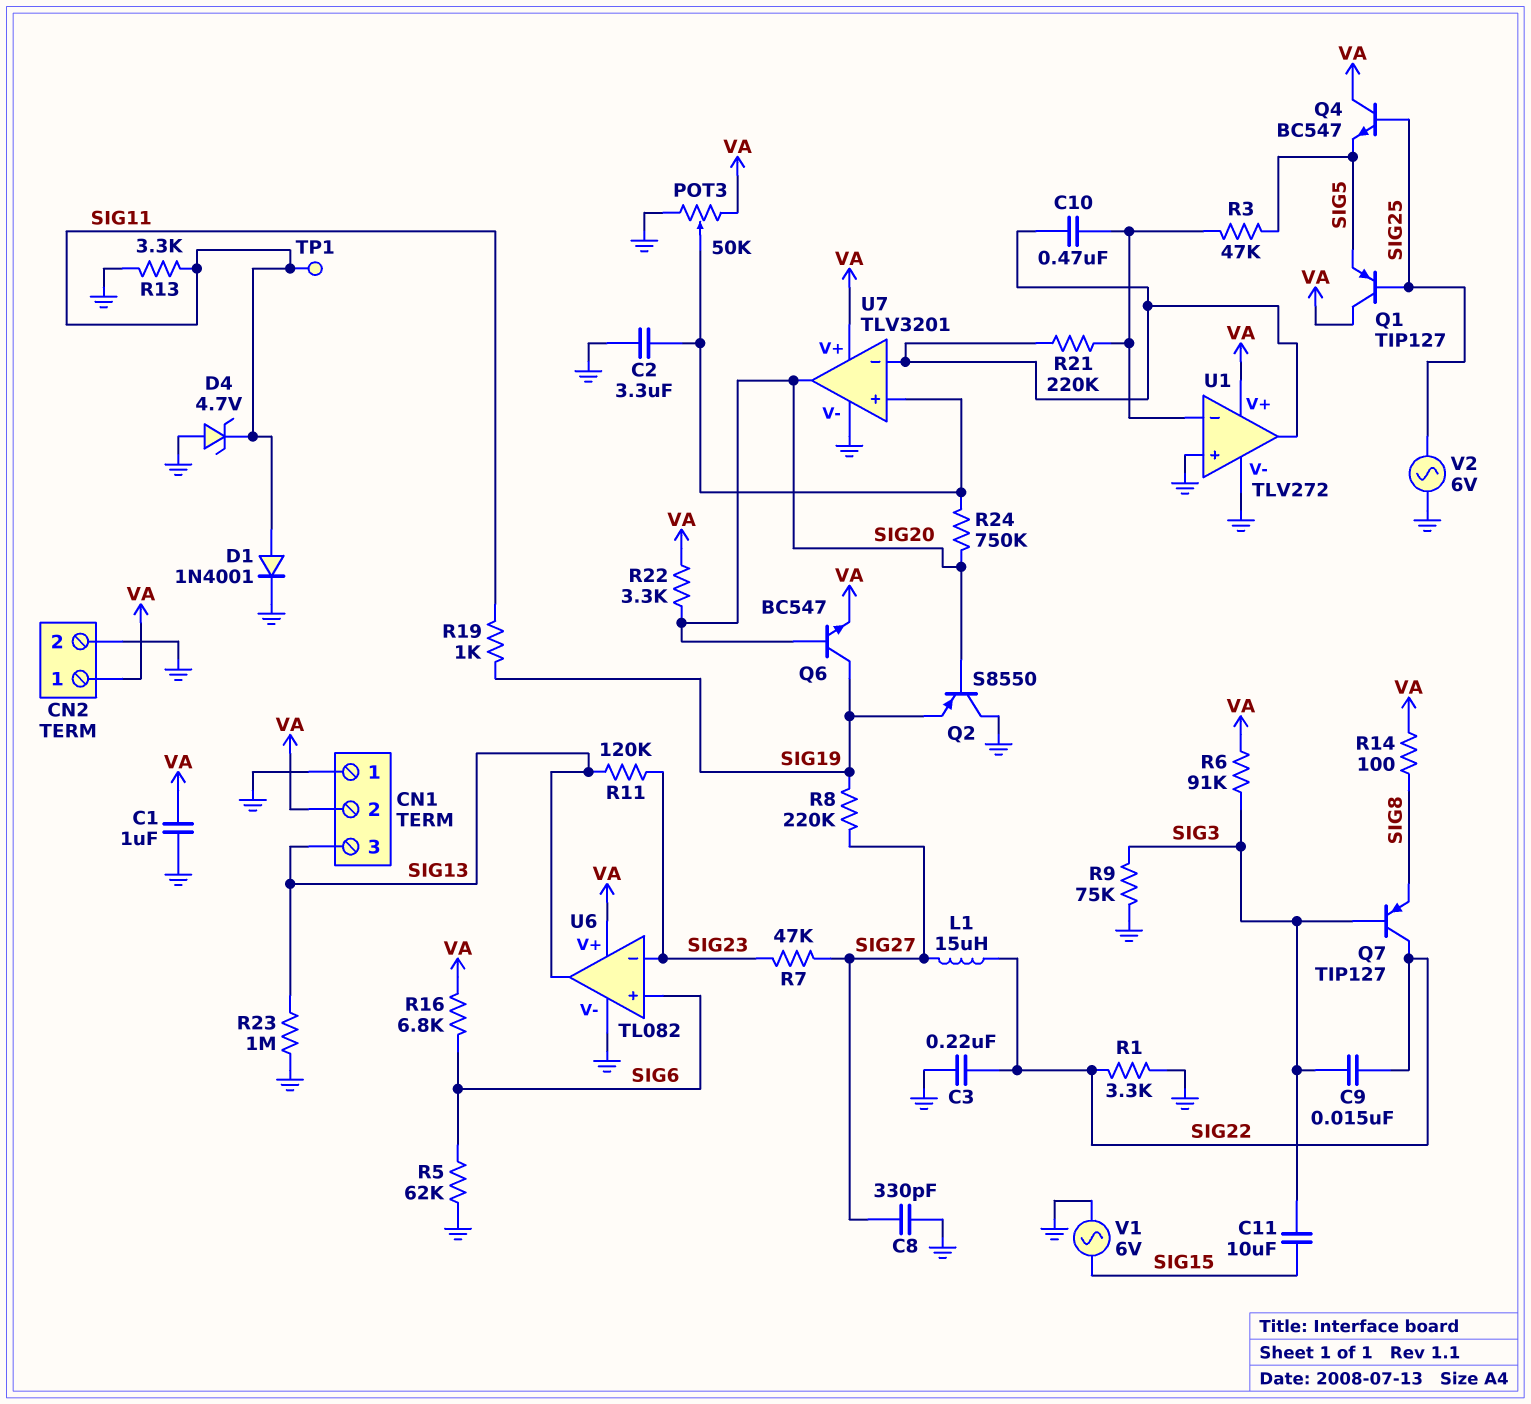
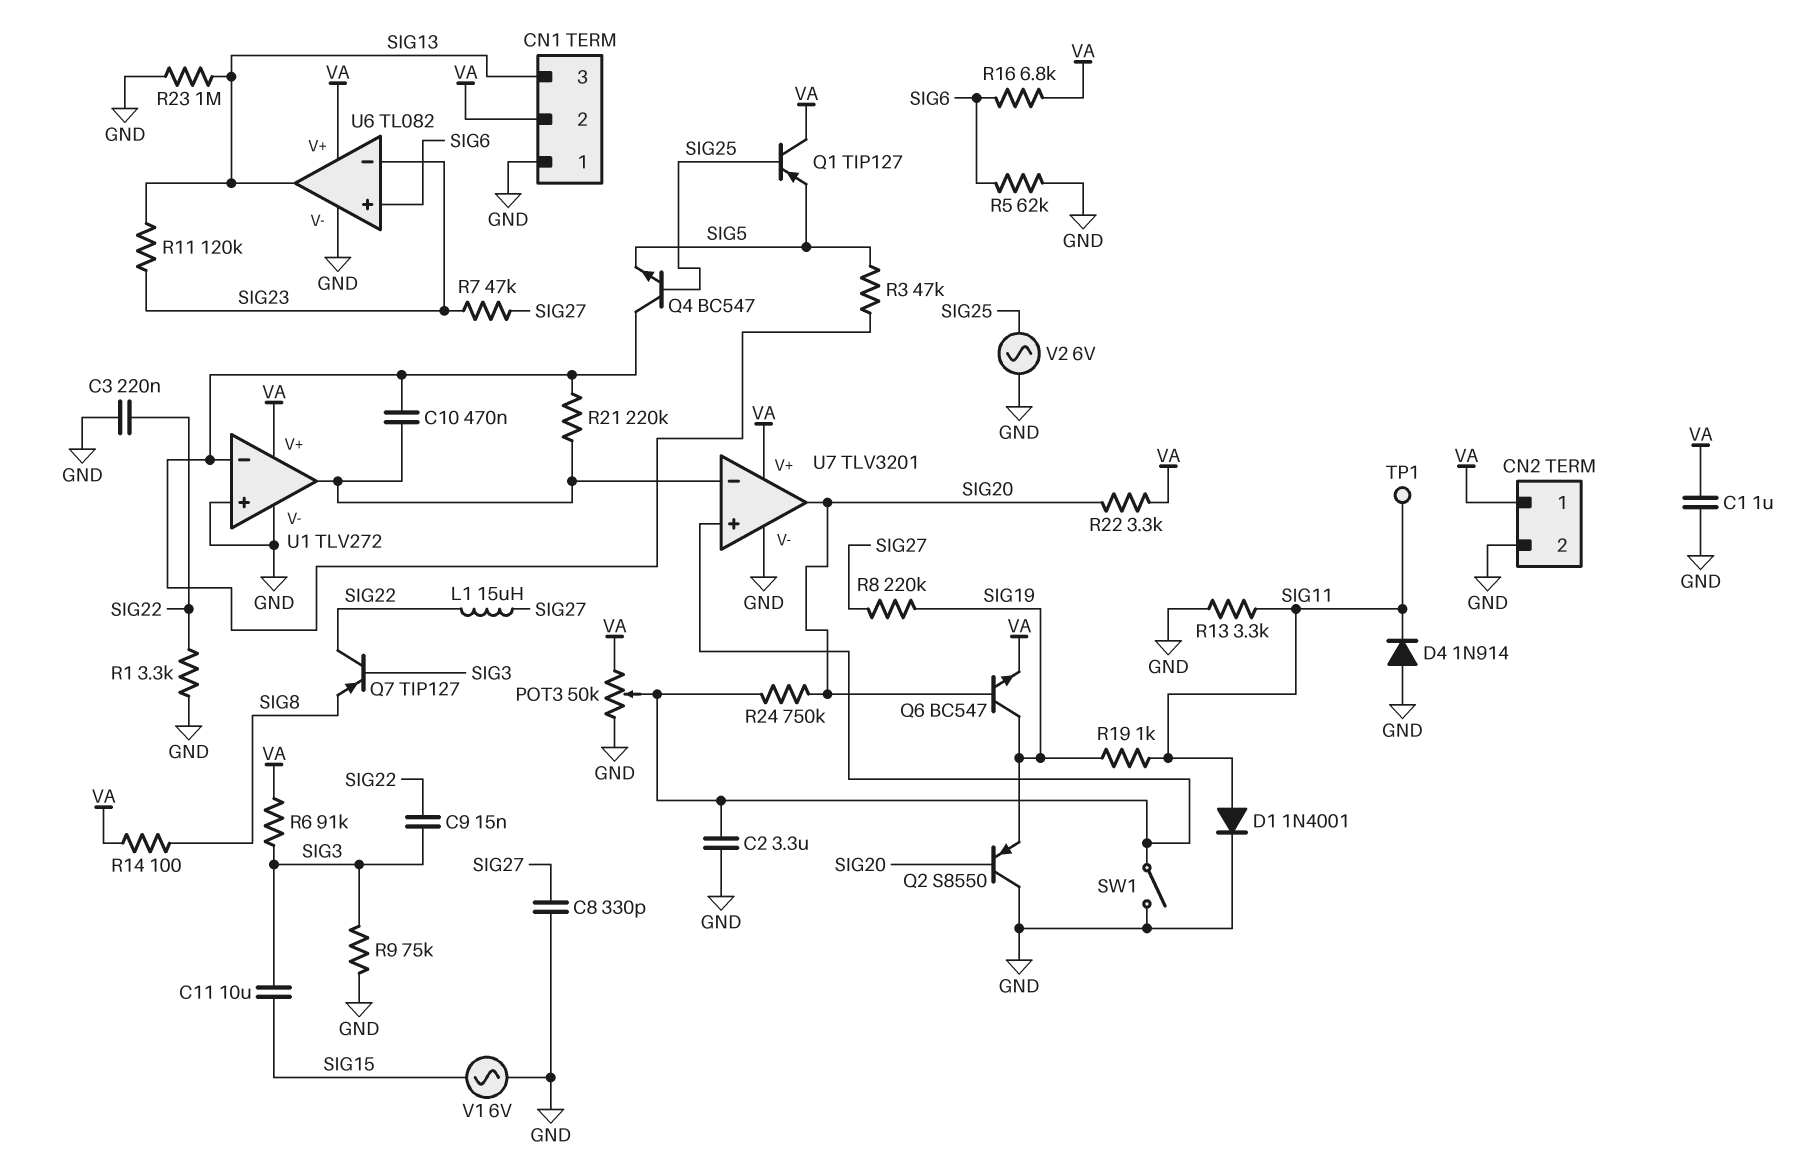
D4: zener 4.7V (A GND, K SIG11) -> diode 1N914 (A GND, K SIG11)
Q4: NPN BC547 (B SIG25, C VA, E SIG5) -> NPN BC547 (B SIG25, C U1/in-, E SIG5)
SW1: none -> switch (GND, U7/in+)

